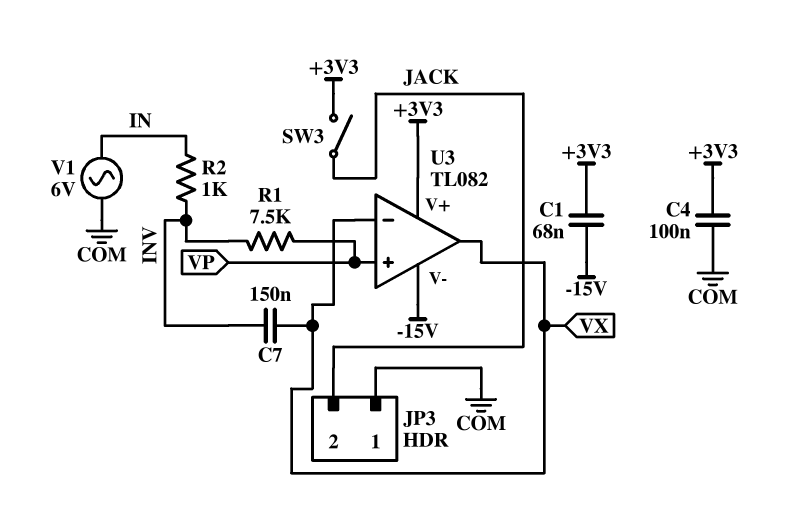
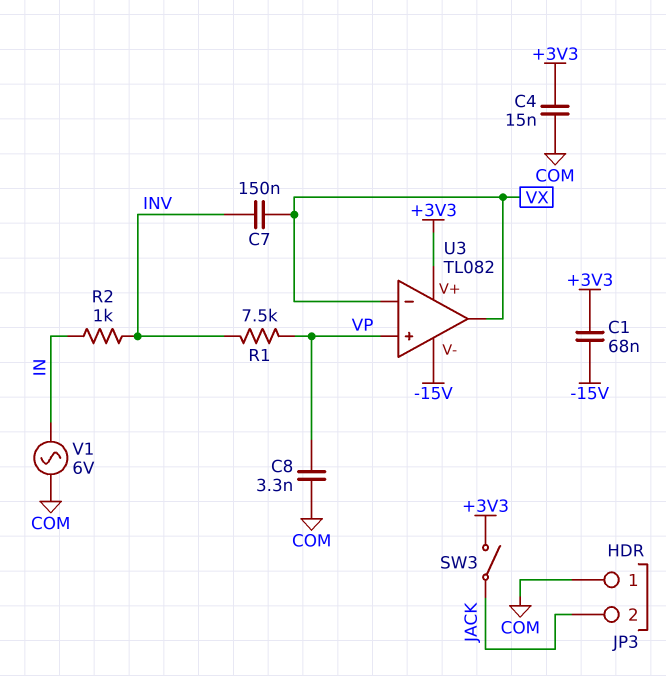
C4: 100nF (+3V3, COM) -> 15nF (+3V3, COM)
C8: none -> 3.3nF (COM, VP)

